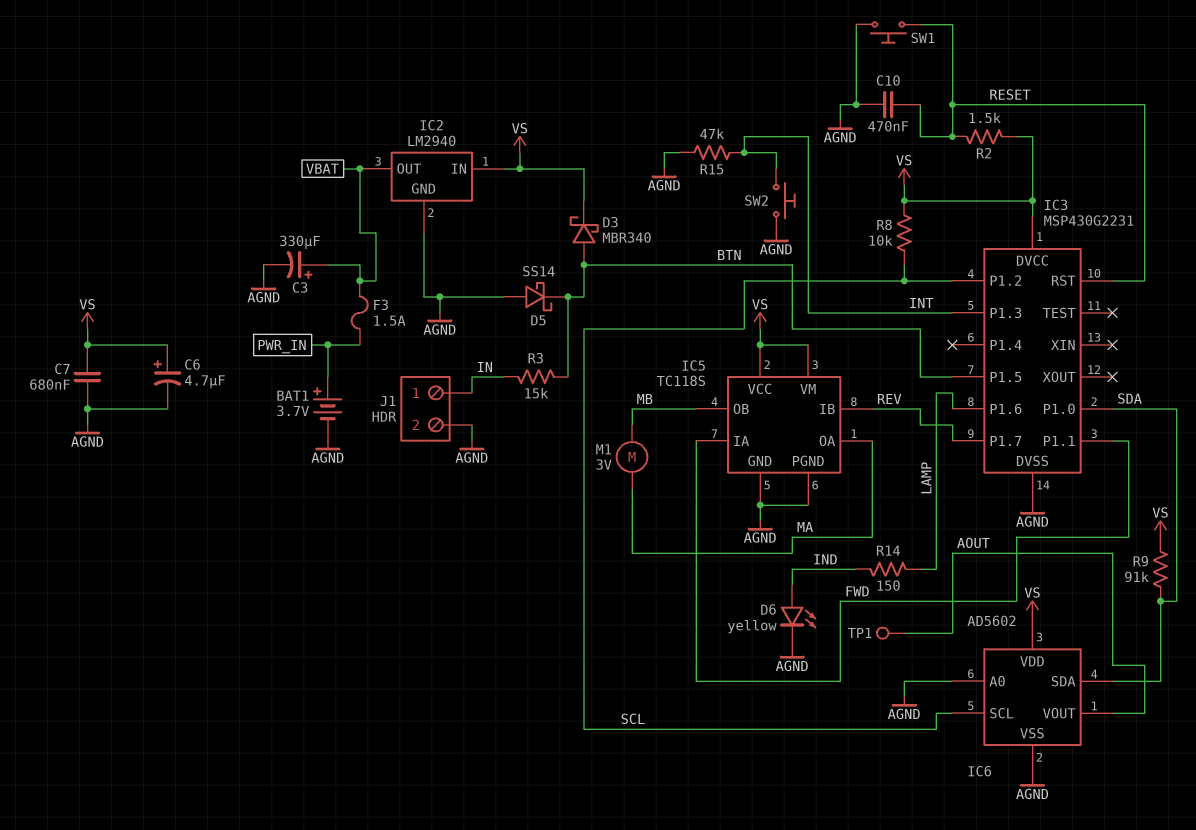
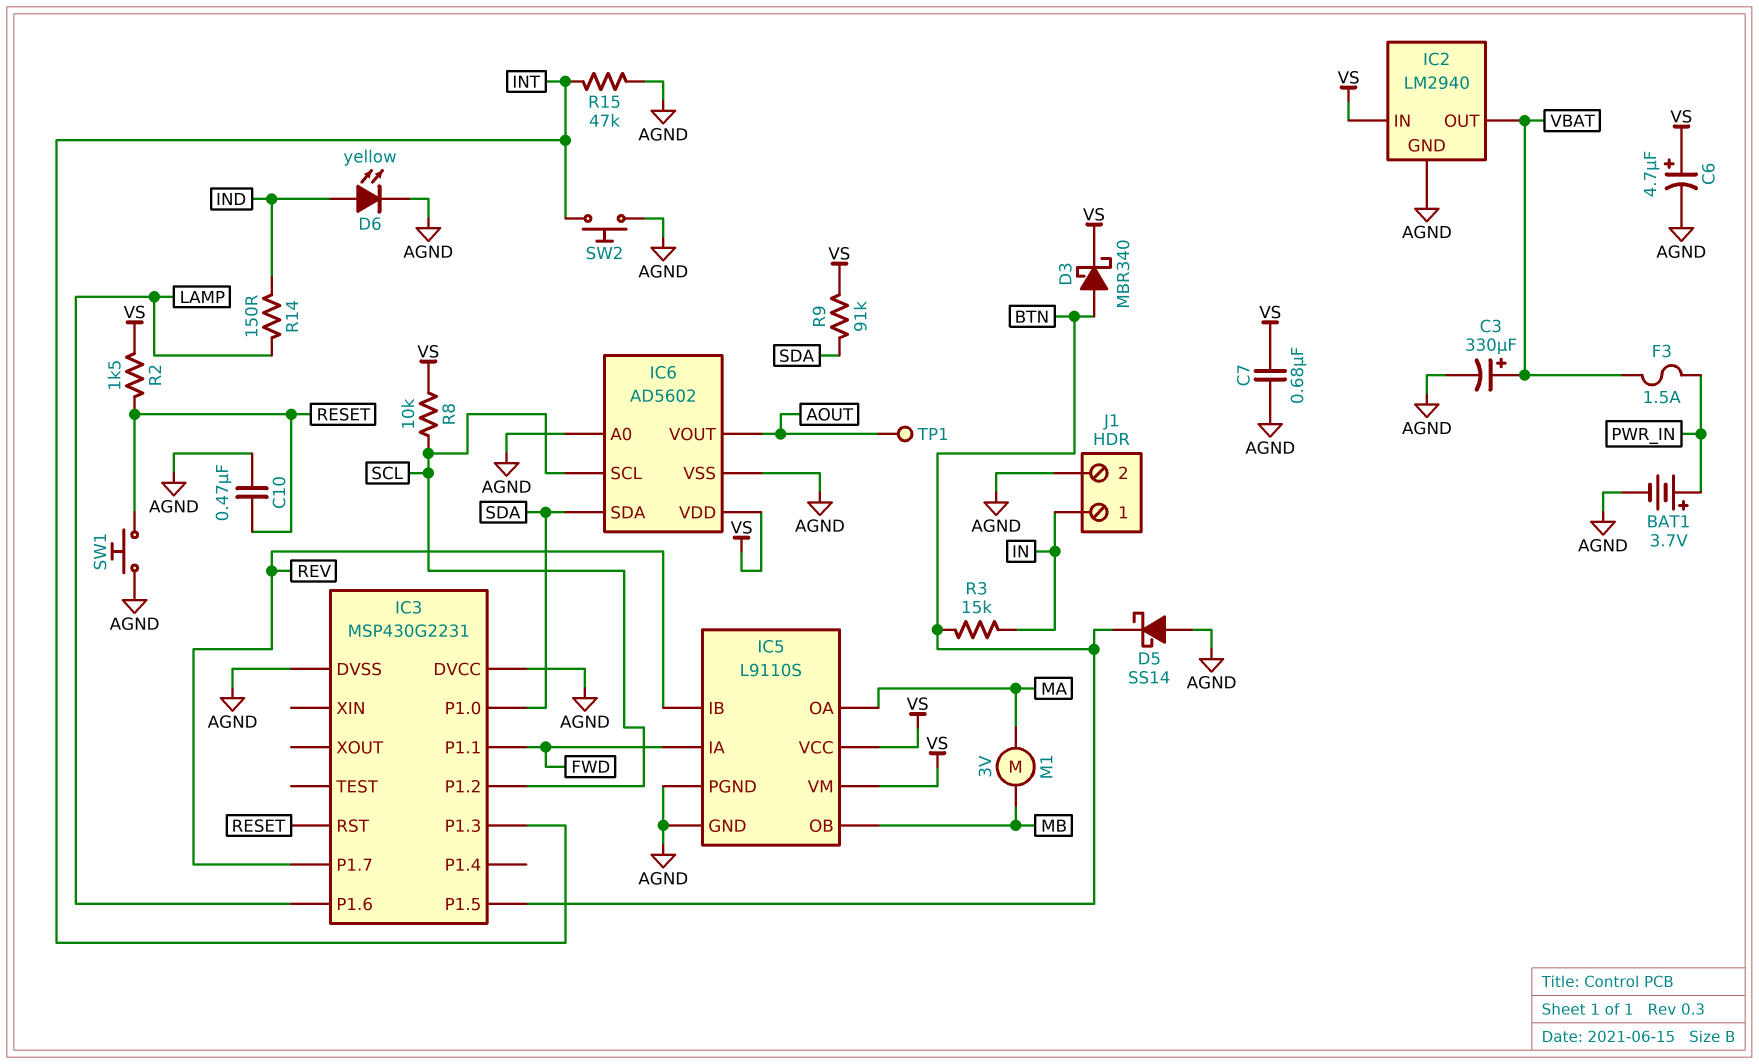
IC3 pin DVCC: VS -> AGND
IC5: TC118S -> L9110S

